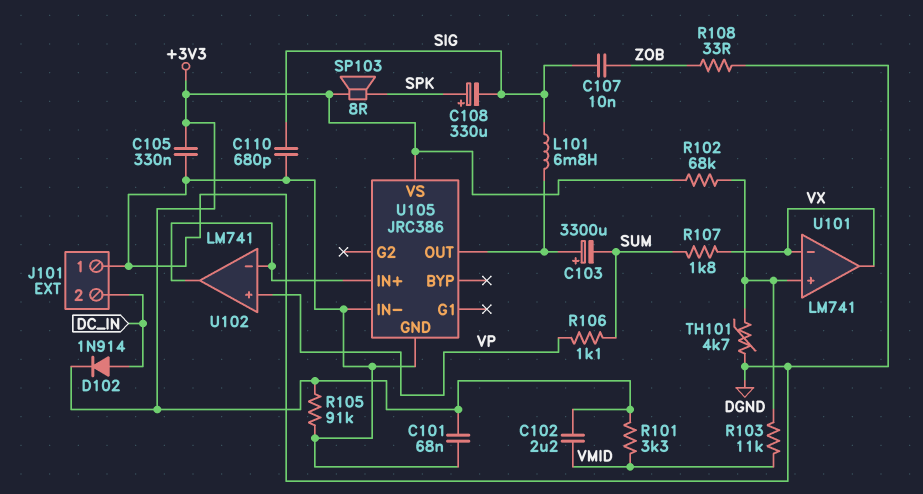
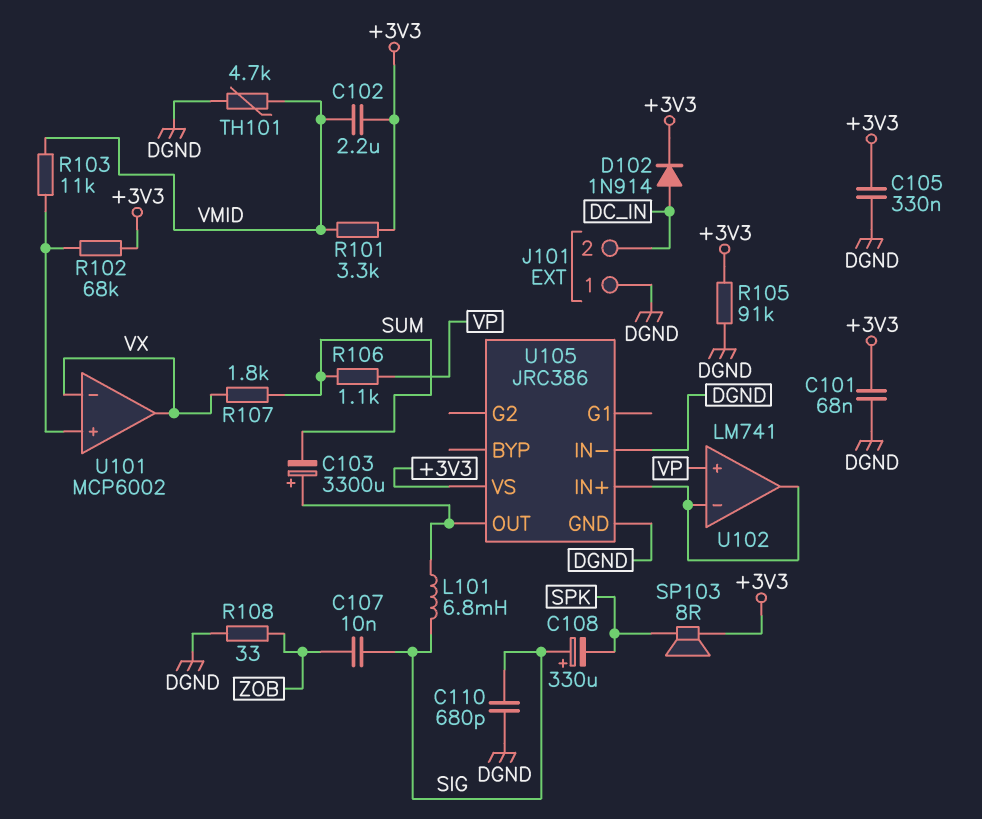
C108: 330uF (plus SPK, minus SIG) -> 330uF (plus SIG, minus SPK)
TH101: 4.7k (DGND, U101/in+) -> 4.7k (DGND, VMID)
U101: LM741 -> MCP6002

